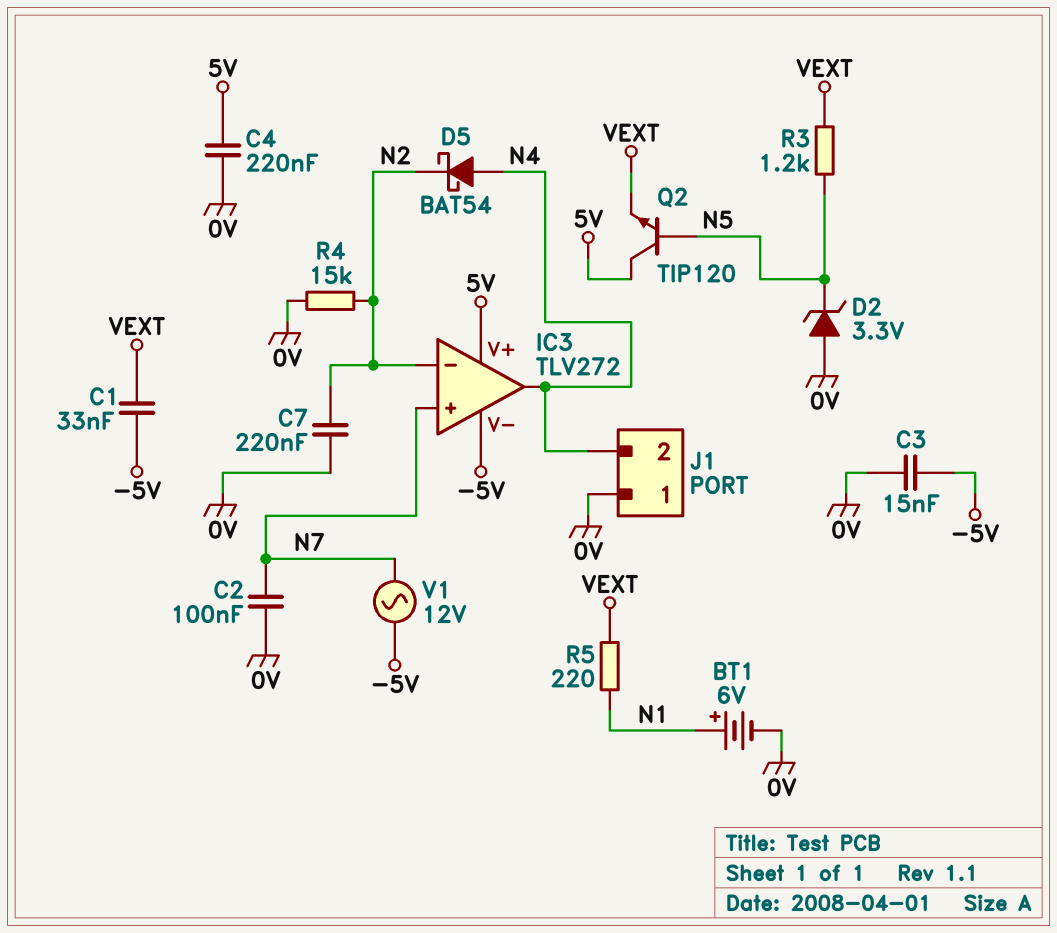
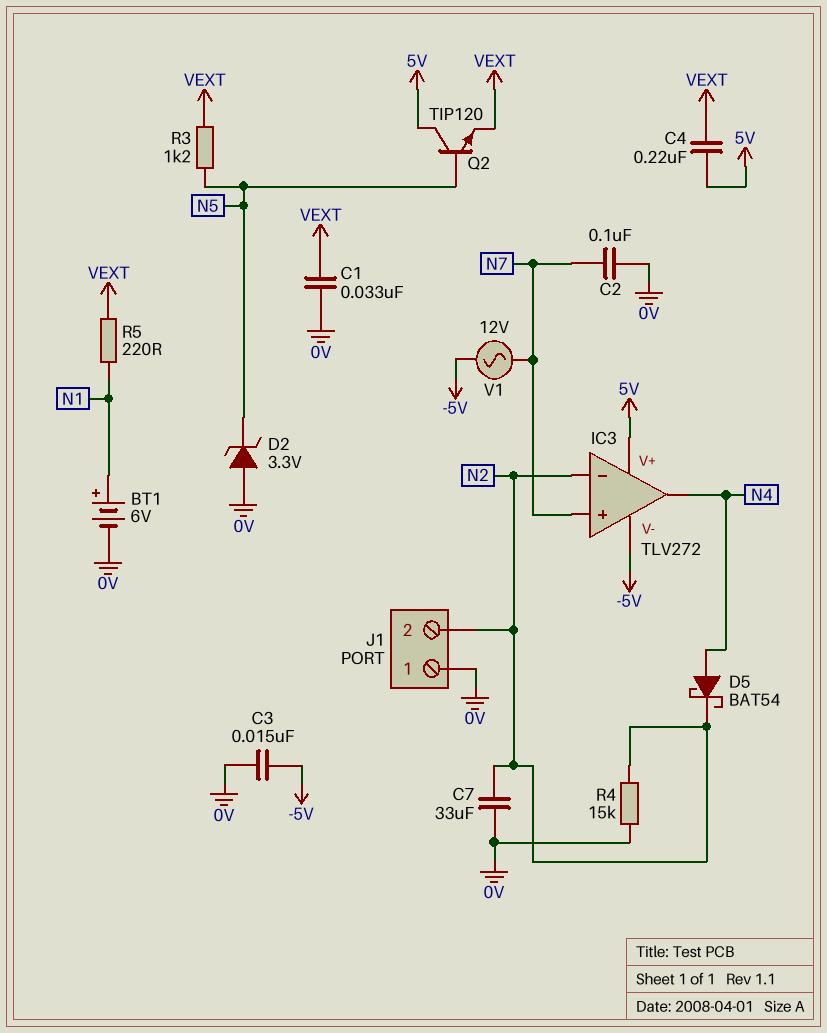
C1: 33nF (-5V, VEXT) -> 33nF (0V, VEXT)
C4: 220nF (0V, 5V) -> 220nF (5V, VEXT)
C7: 220nF (0V, N2) -> 33uF (0V, N2)
J1 pin 2: N4 -> N2

